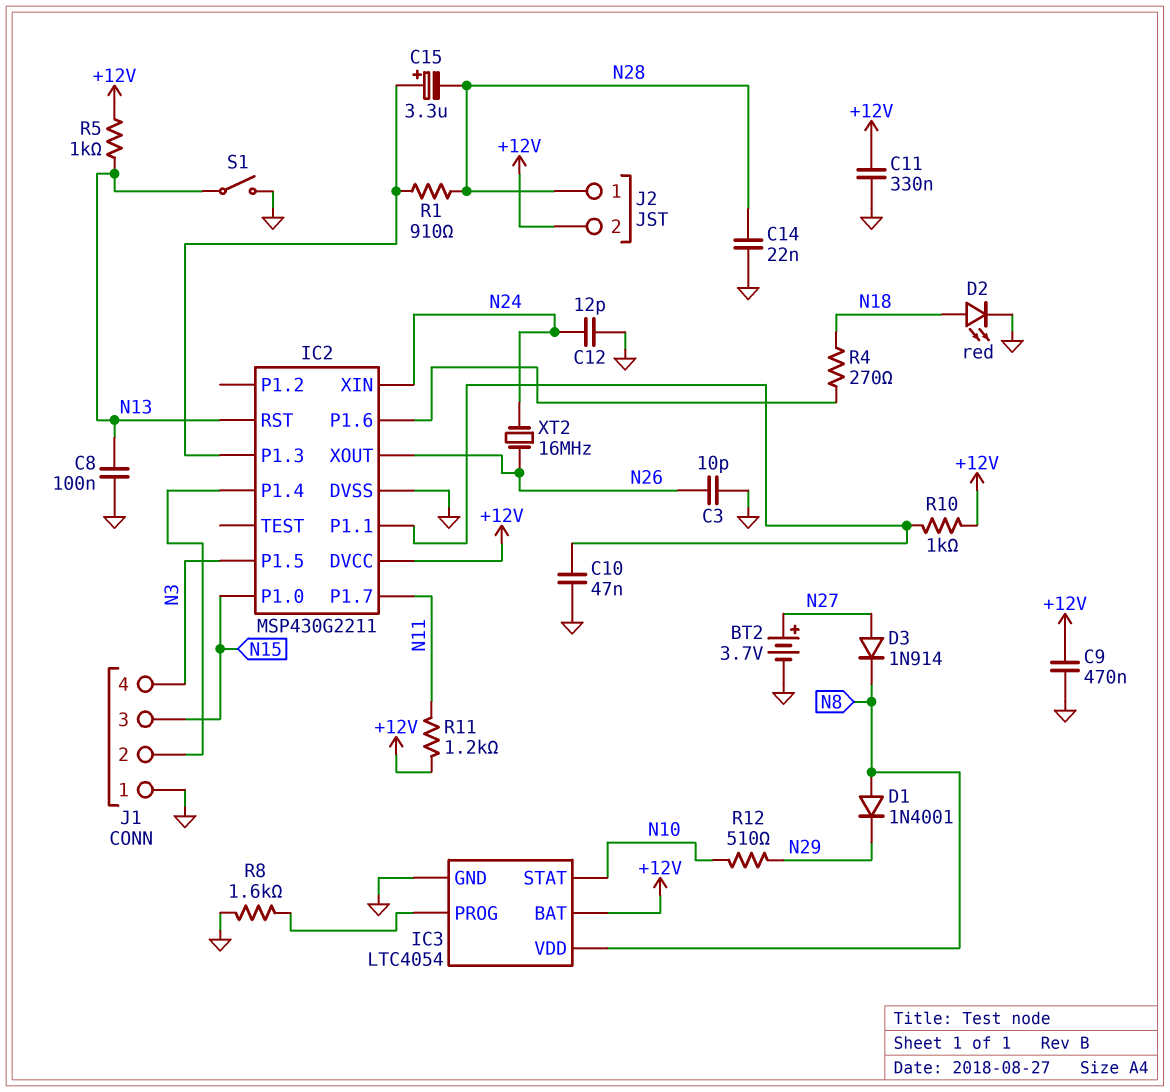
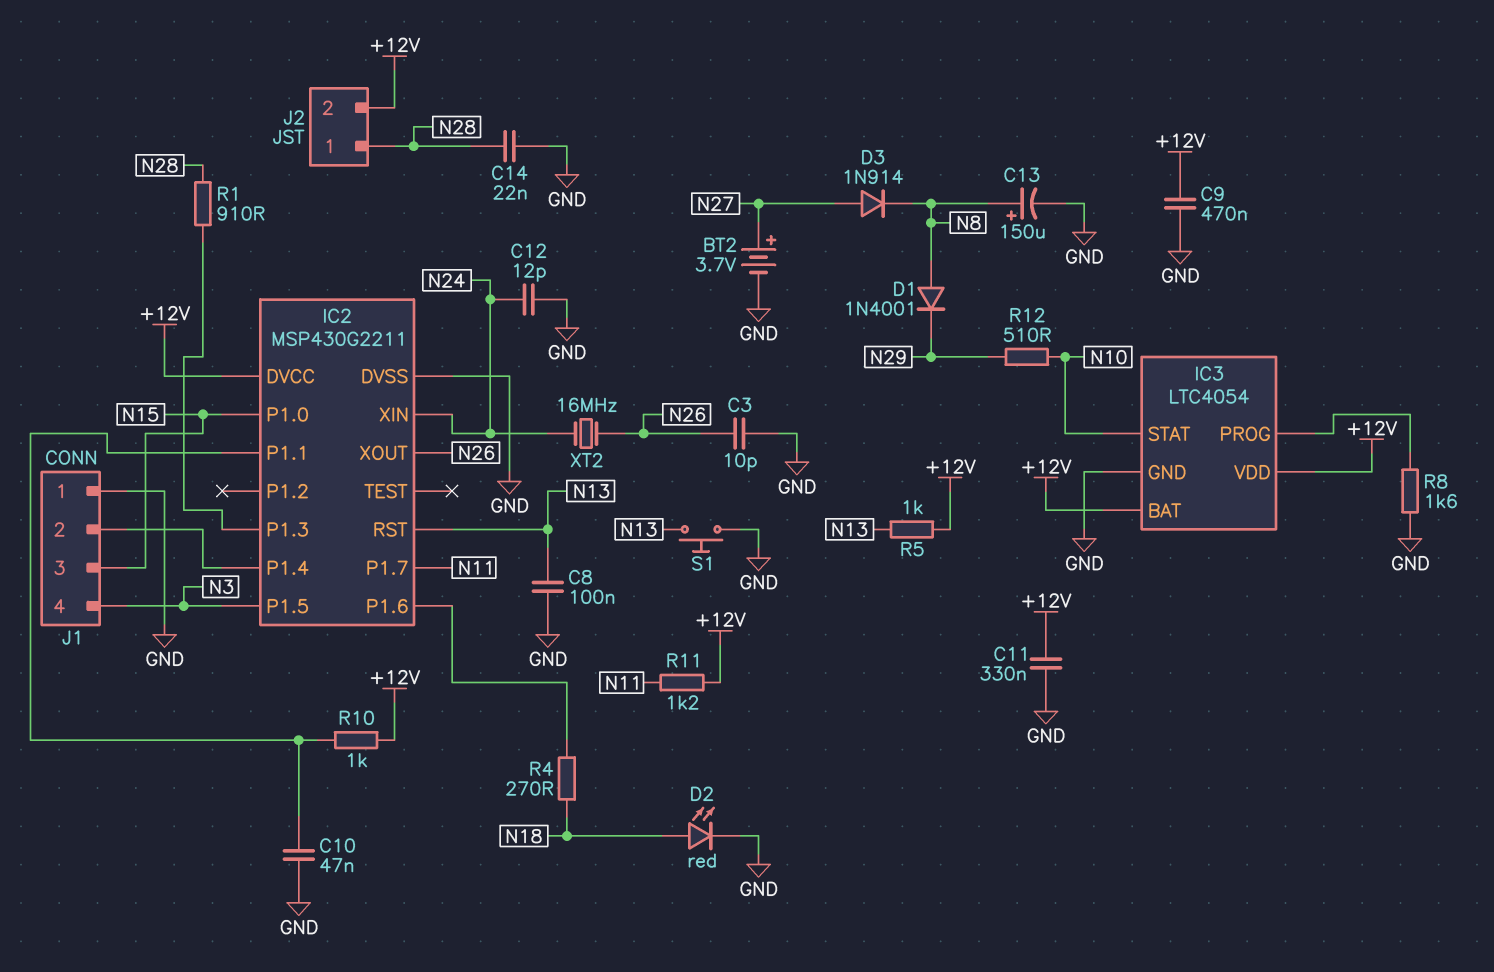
C13: none -> 150uF (plus N8, minus GND)
C15: 3.3uF (plus IC2/P1.3, minus N28) -> none
IC3 pin VDD: N8 -> +12V
S1: switch (GND, N13) -> button (GND, N13)

